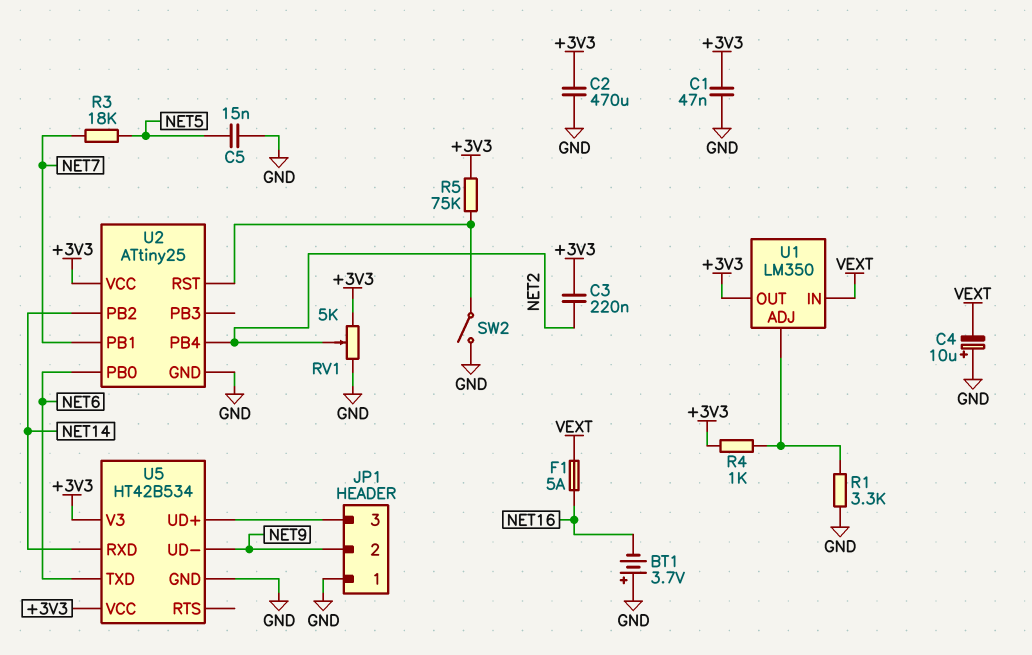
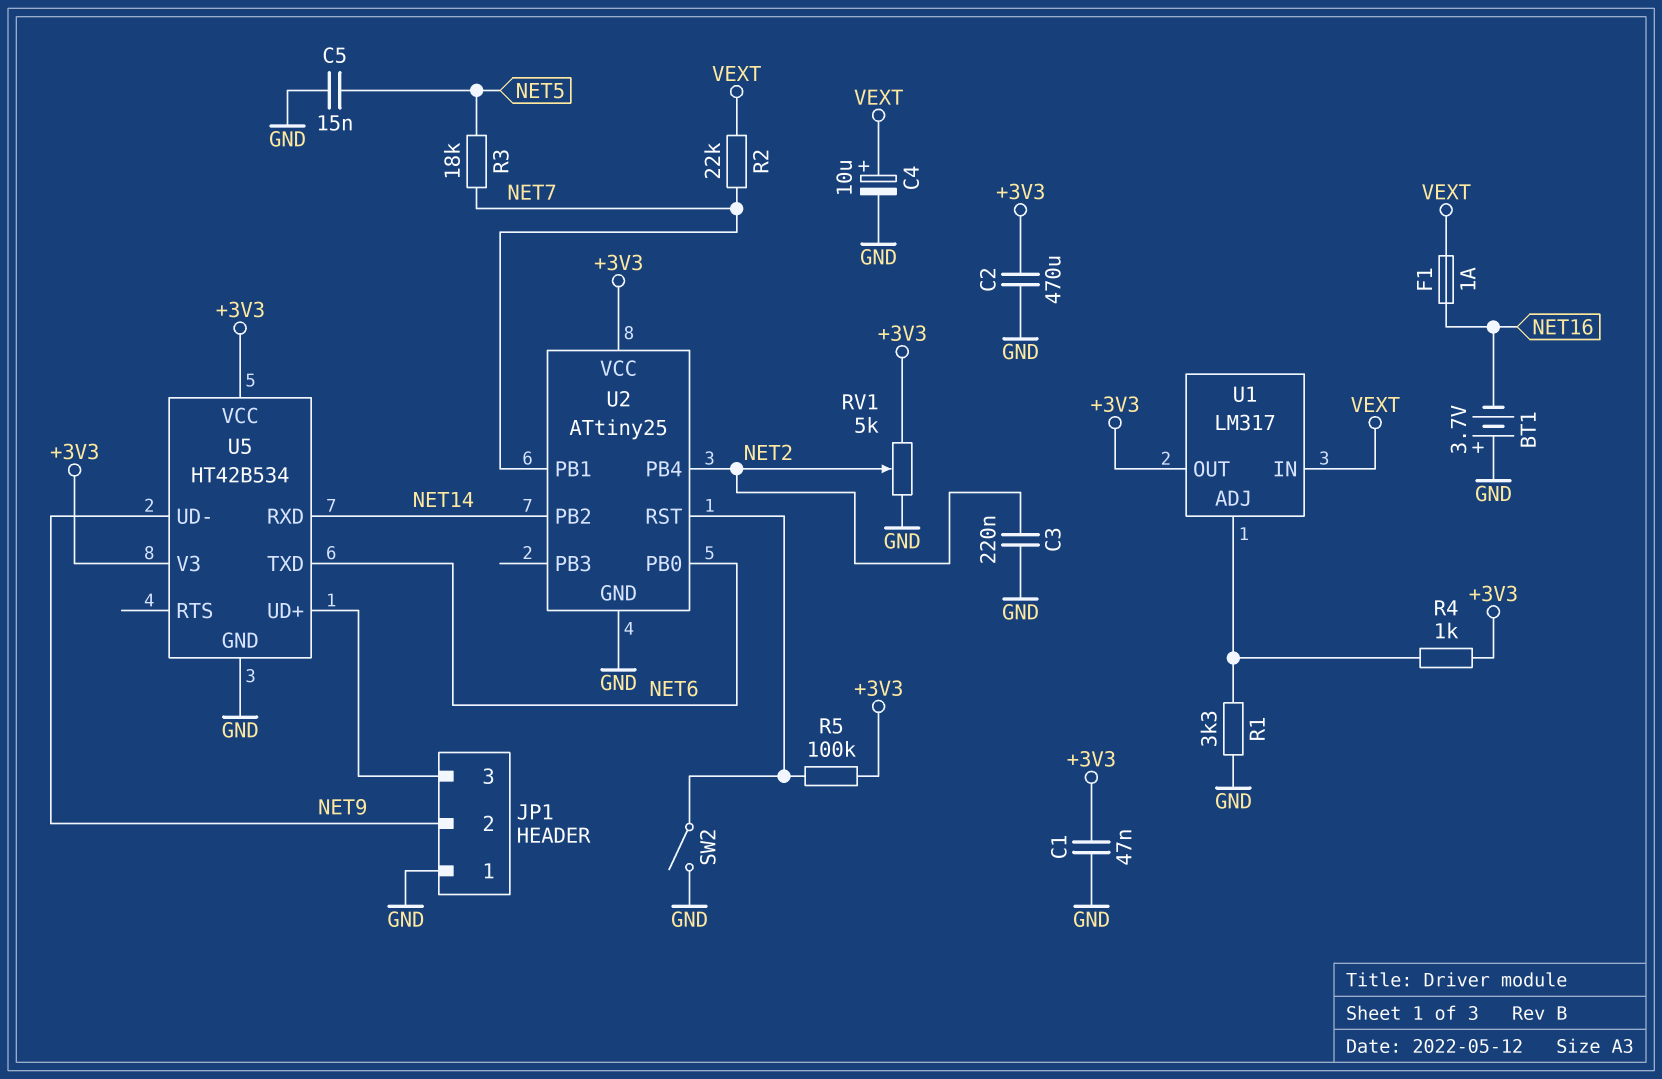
C3: 220nF (+3V3, NET2) -> 220nF (GND, NET2)
C4: 10uF (plus GND, minus VEXT) -> 10uF (plus VEXT, minus GND)
F1: 5A (NET16, VEXT) -> 1A (NET16, VEXT)
R2: none -> 22k (NET7, VEXT)
R5: 75k (+3V3, U2/RST) -> 100k (+3V3, U2/RST)
U1: LM350 -> LM317

